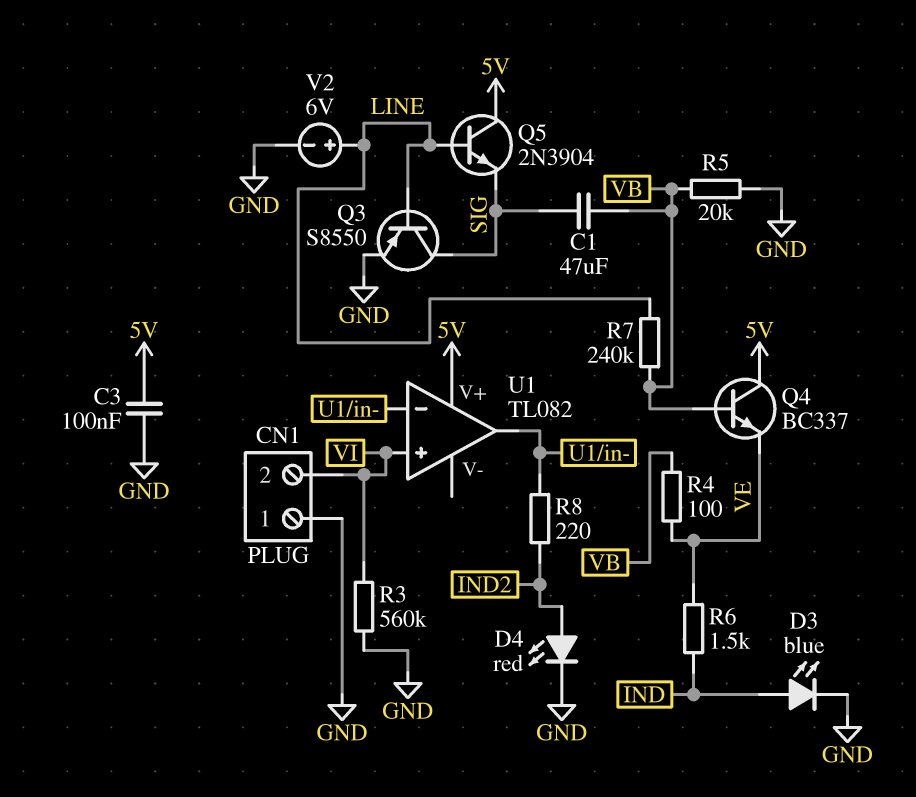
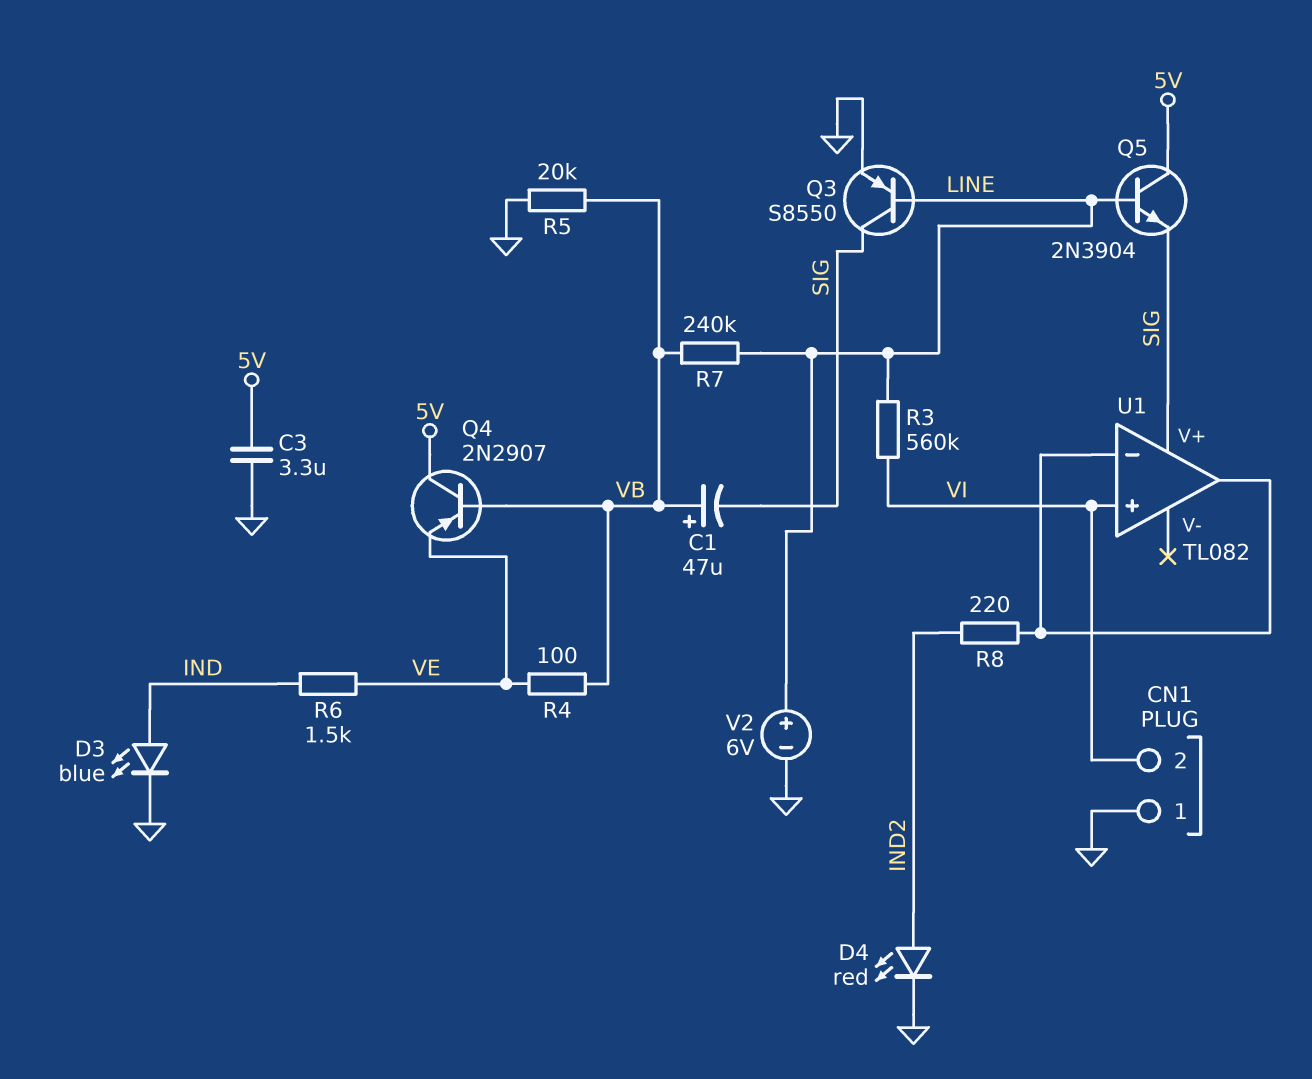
C1: 47uF (SIG, VB) -> 47uF (plus VB, minus SIG)
C3: 100nF (5V, GND) -> 3.3uF (5V, GND)
Q4: NPN BC337 (B VB, C 5V, E VE) -> PNP 2N2907 (B VB, C 5V, E VE)
R3: 560k (GND, VI) -> 560k (LINE, VI)
U1 pin V+: 5V -> SIG

